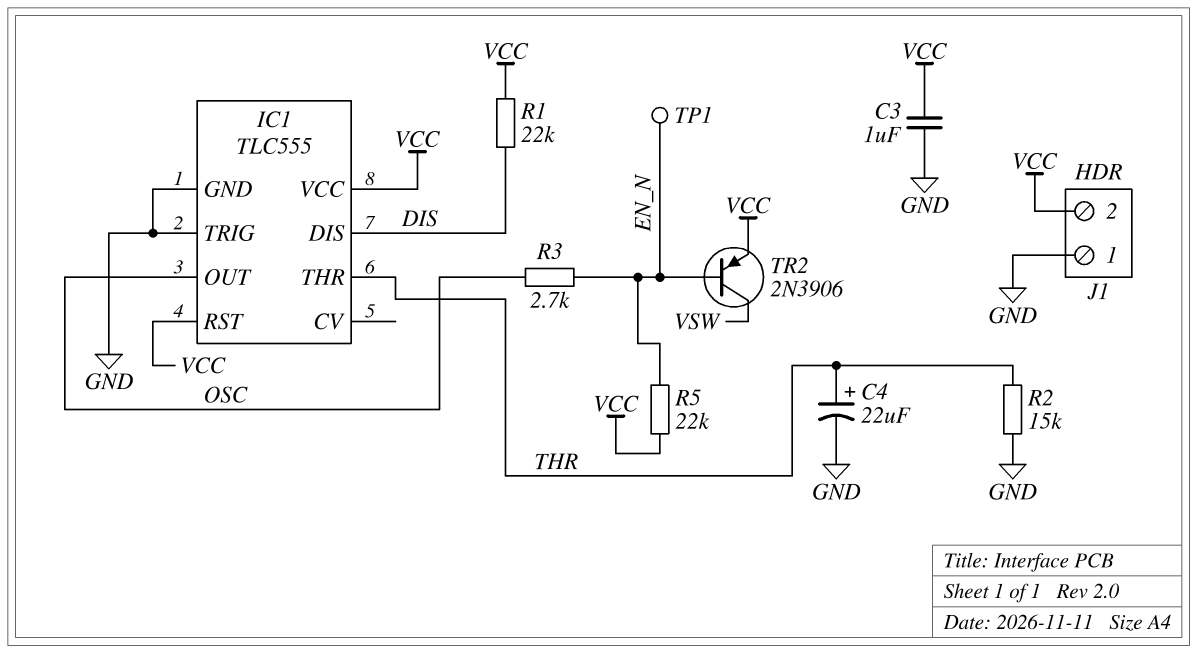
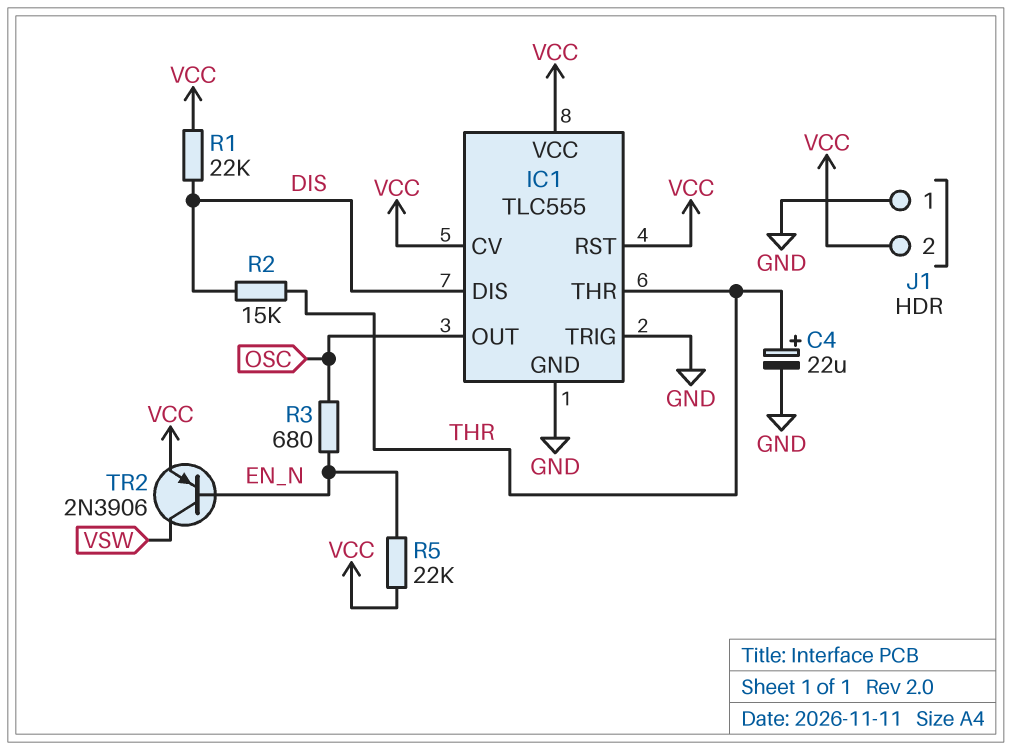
C3: 1uF (GND, VCC) -> none
IC1 pin CV: none -> VCC
R2: 15k (GND, THR) -> 15k (DIS, THR)
R3: 2.7k (EN_N, OSC) -> 680 (EN_N, OSC)
TP1: test point (EN_N) -> none

